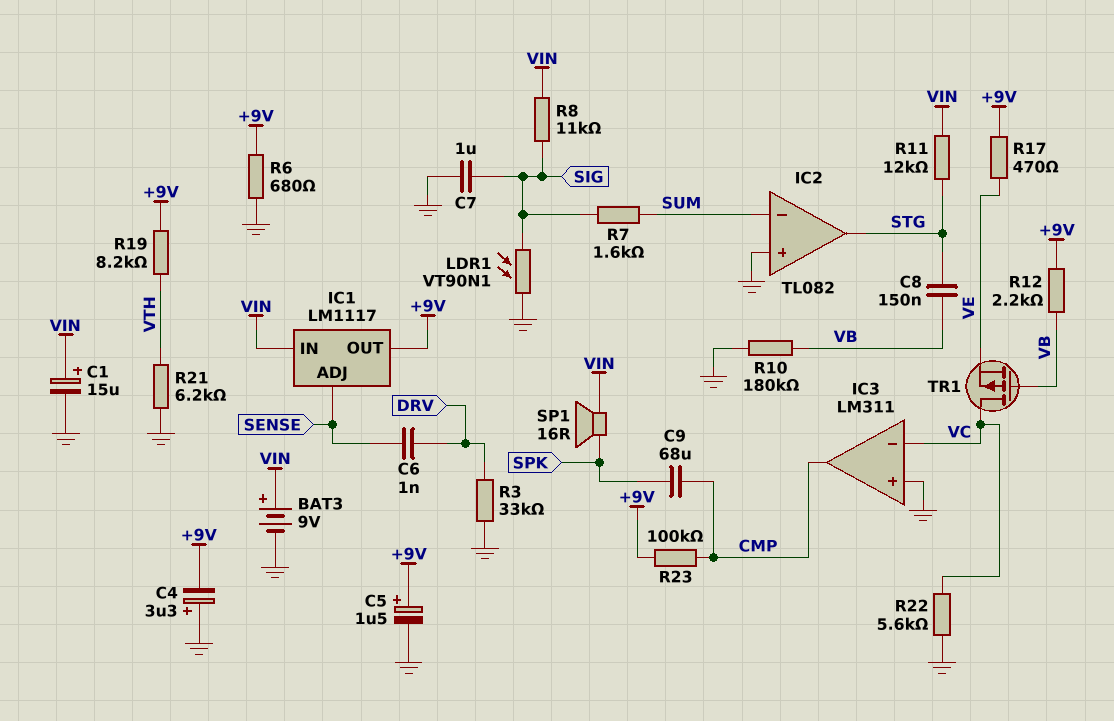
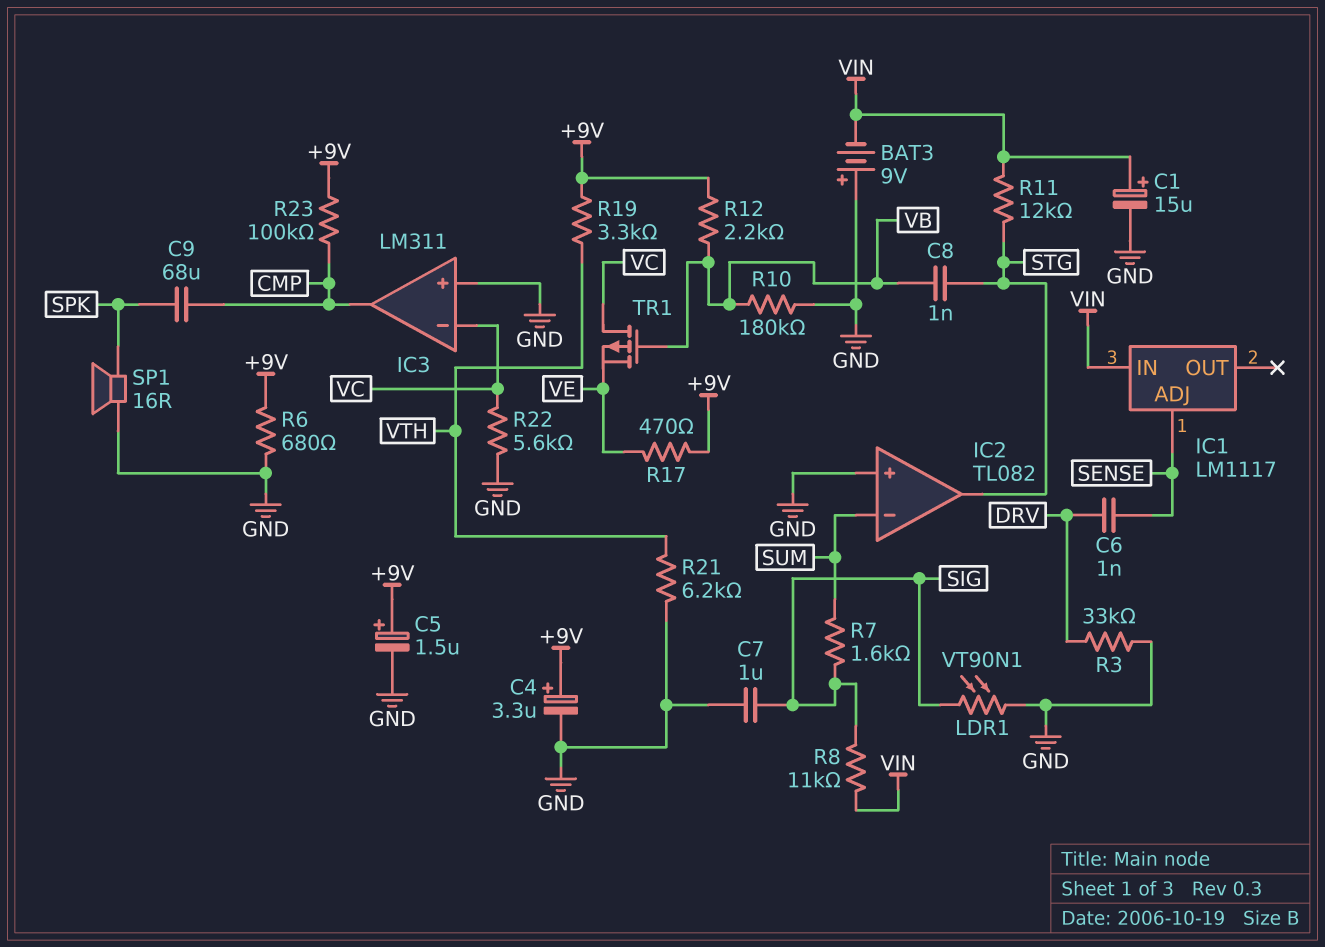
BAT3: 9V (plus VIN, minus GND) -> 9V (plus GND, minus VIN)
C4: 3.3uF (plus GND, minus +9V) -> 3.3uF (plus +9V, minus GND)
C8: 150nF (STG, VB) -> 1nF (STG, VB)
IC1 pin OUT: +9V -> none
R19: 8.2k (+9V, VTH) -> 3.3k (+9V, VTH)
SP1: speaker 16R (SPK, VIN) -> speaker 16R (GND, SPK)

